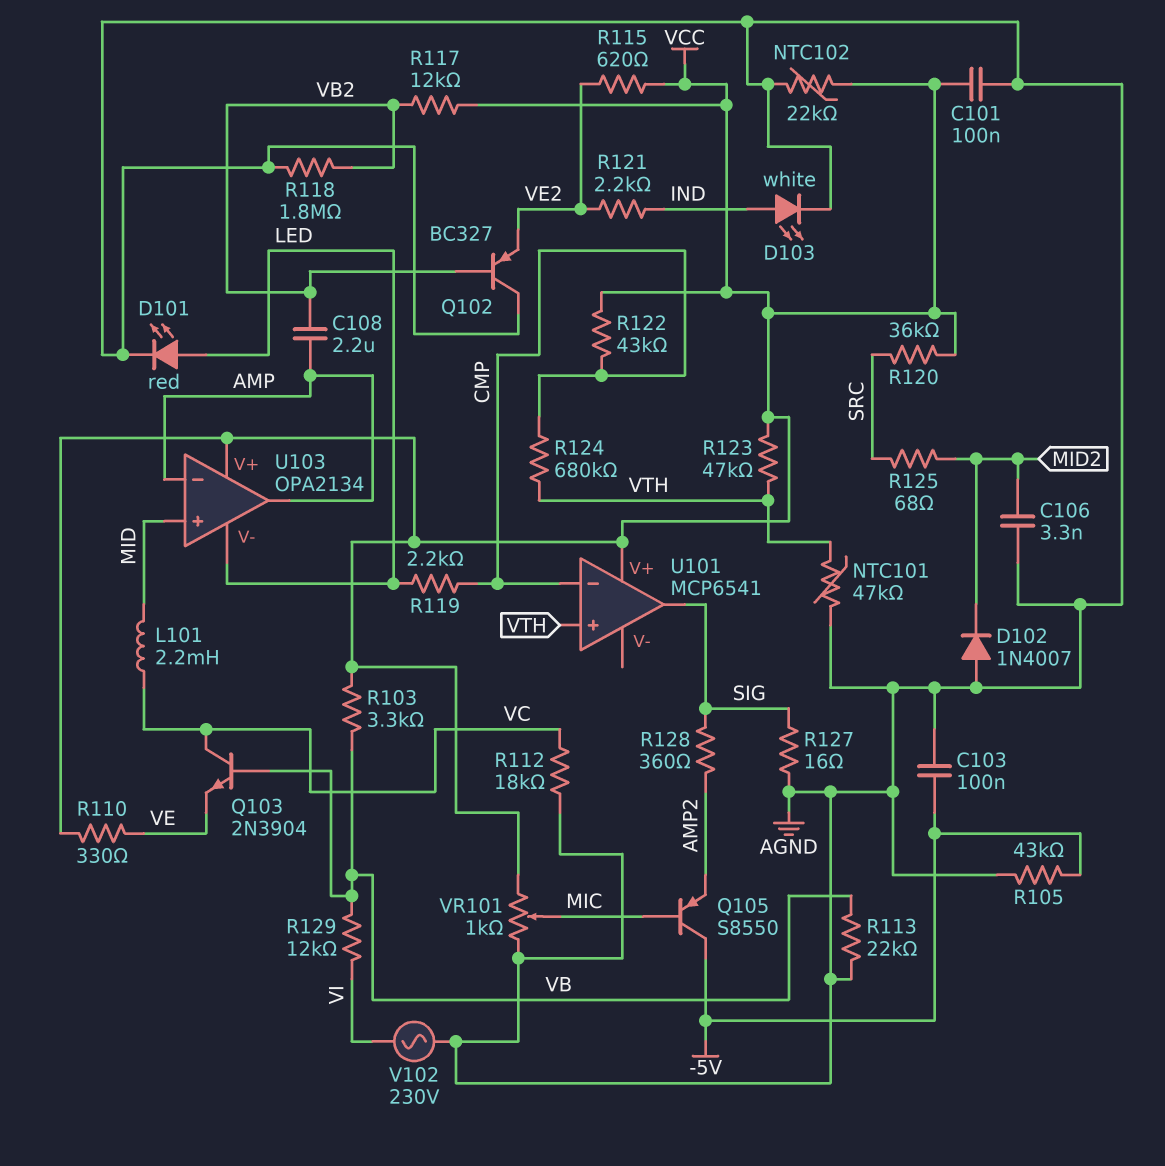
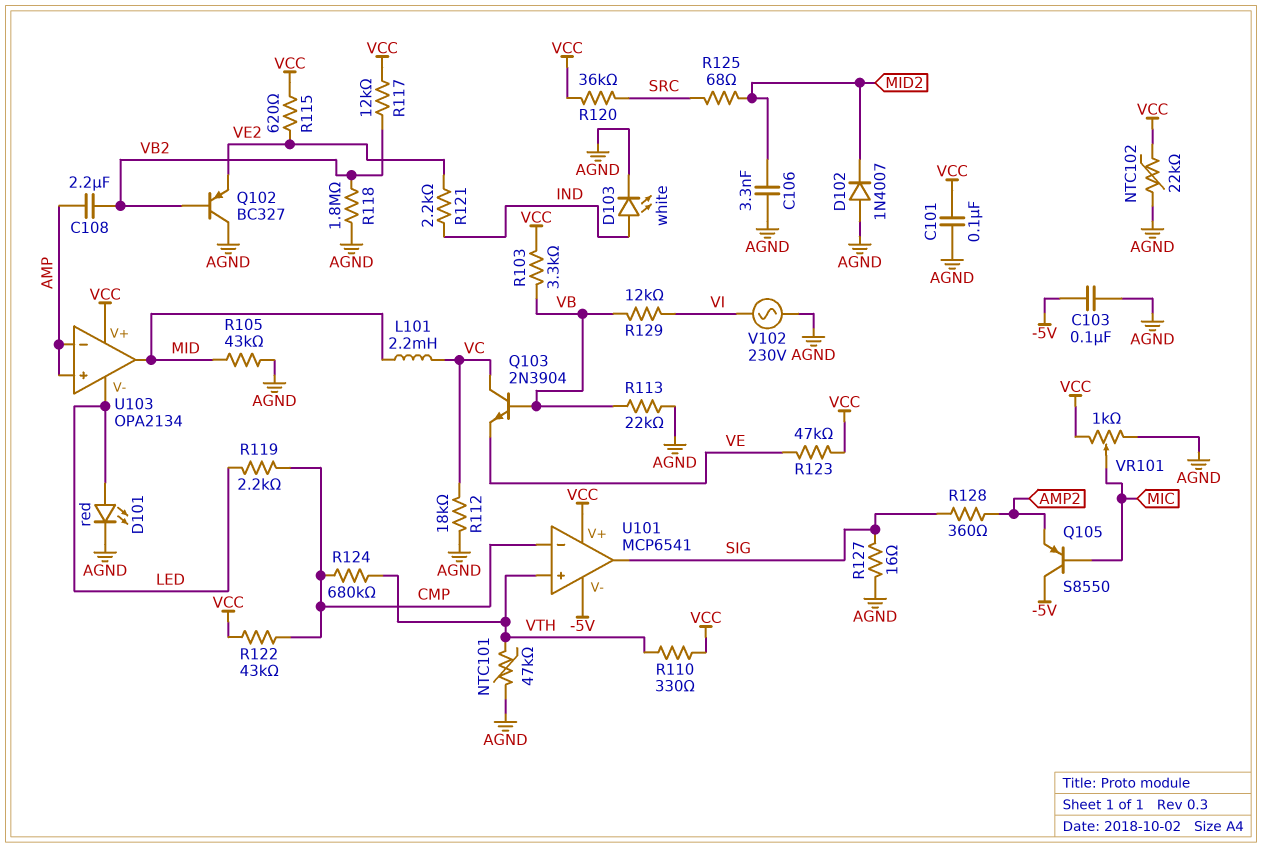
R105: 43k (-5V, AGND) -> 43k (AGND, MID)
R110: 330 (VCC, VE) -> 330 (VCC, VTH)
R123: 47k (VCC, VTH) -> 47k (VCC, VE)
U101 pin V-: none -> -5V
U103 pin in+: MID -> AMP
U103 pin out: AMP -> MID

